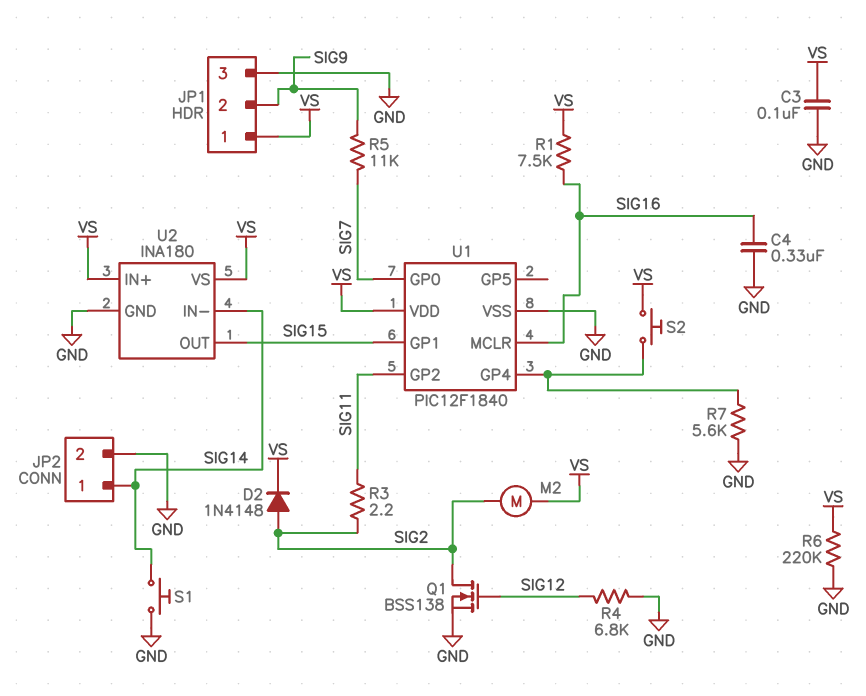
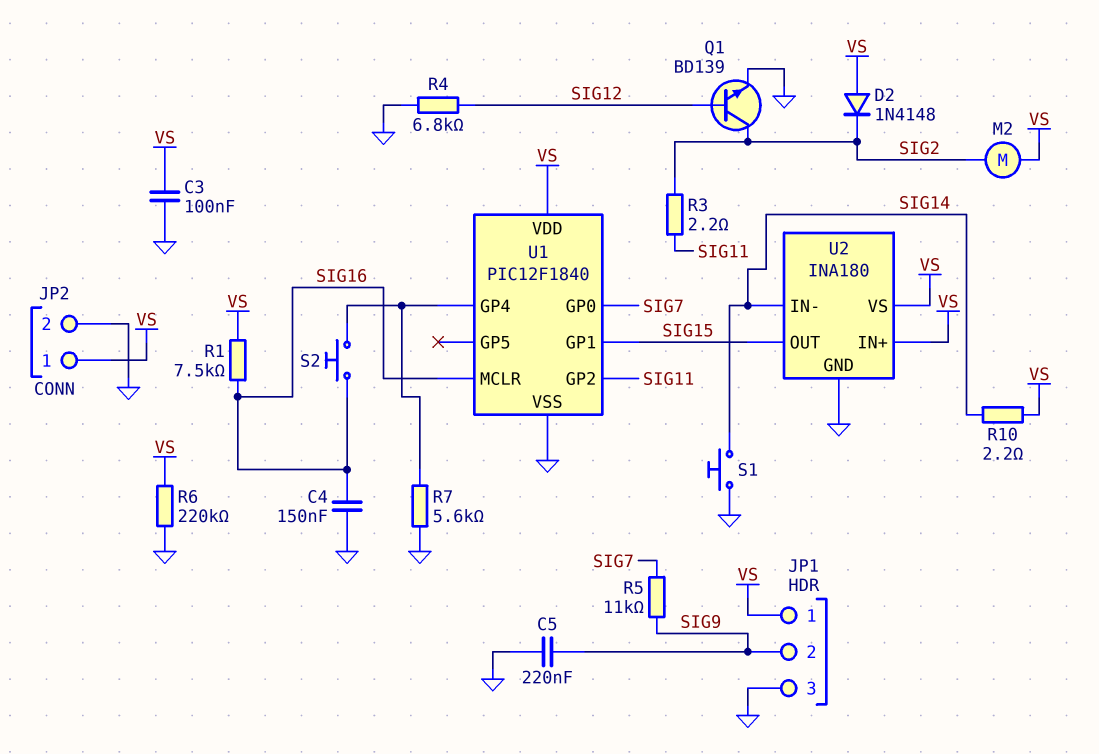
C4: 330nF (GND, SIG16) -> 150nF (GND, SIG16)
C5: none -> 220nF (GND, SIG9)
D2: diode 1N4148 (A SIG2, K VS) -> diode 1N4148 (A VS, K SIG2)
JP2 pin 1: SIG14 -> VS
Q1: NMOS BSS138 (G SIG12, D SIG2, S GND) -> NPN BD139 (B SIG12, C SIG2, E GND)
R10: none -> 2.2 (SIG14, VS)
S2: button (U1/GP4, VS) -> button (SIG16, U1/GP4)

